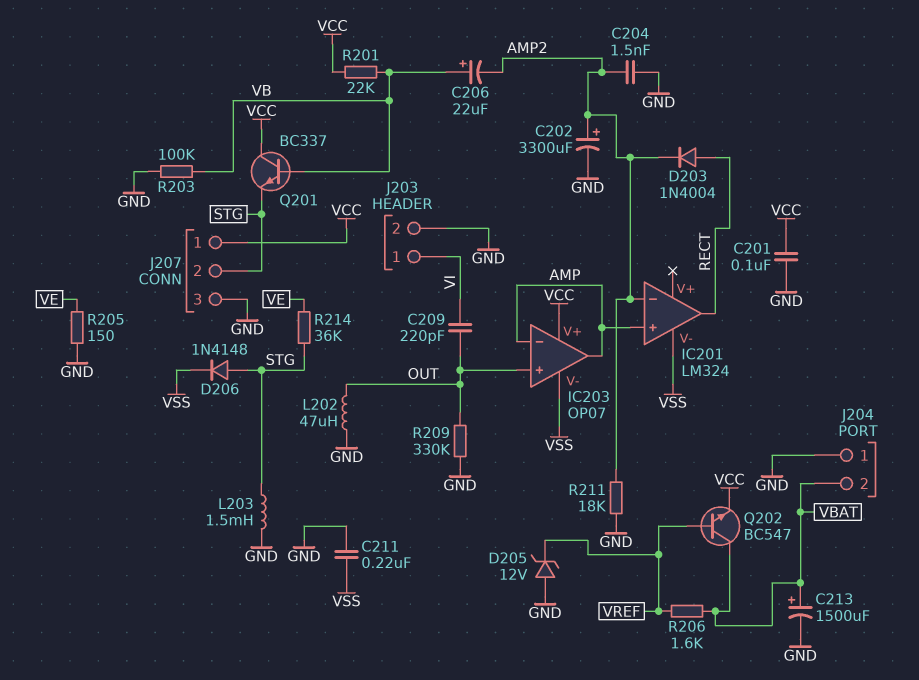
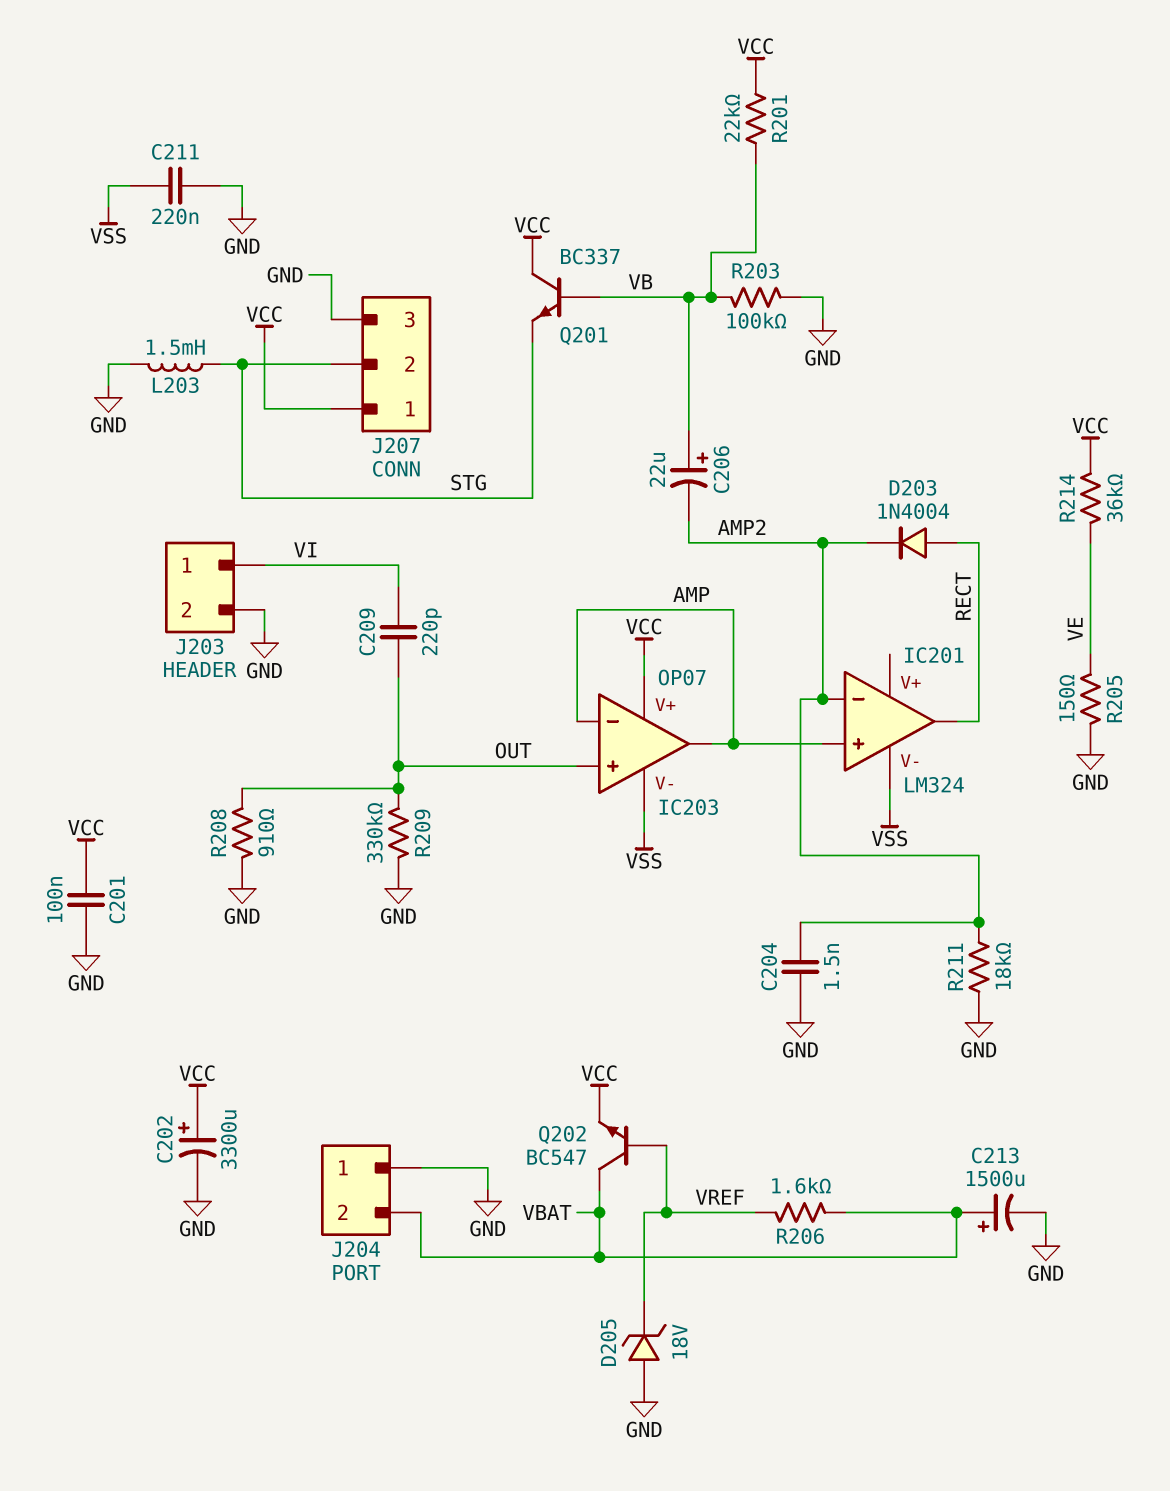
C202: 3300uF (plus AMP2, minus GND) -> 3300uF (plus VCC, minus GND)
D205: zener 12V (A GND, K VREF) -> zener 18V (A GND, K VREF)
D206: diode 1N4148 (A STG, K VSS) -> none
L202: 47uH (GND, OUT) -> none
R208: none -> 910 (GND, OUT)
R214: 36k (STG, VE) -> 36k (VCC, VE)

